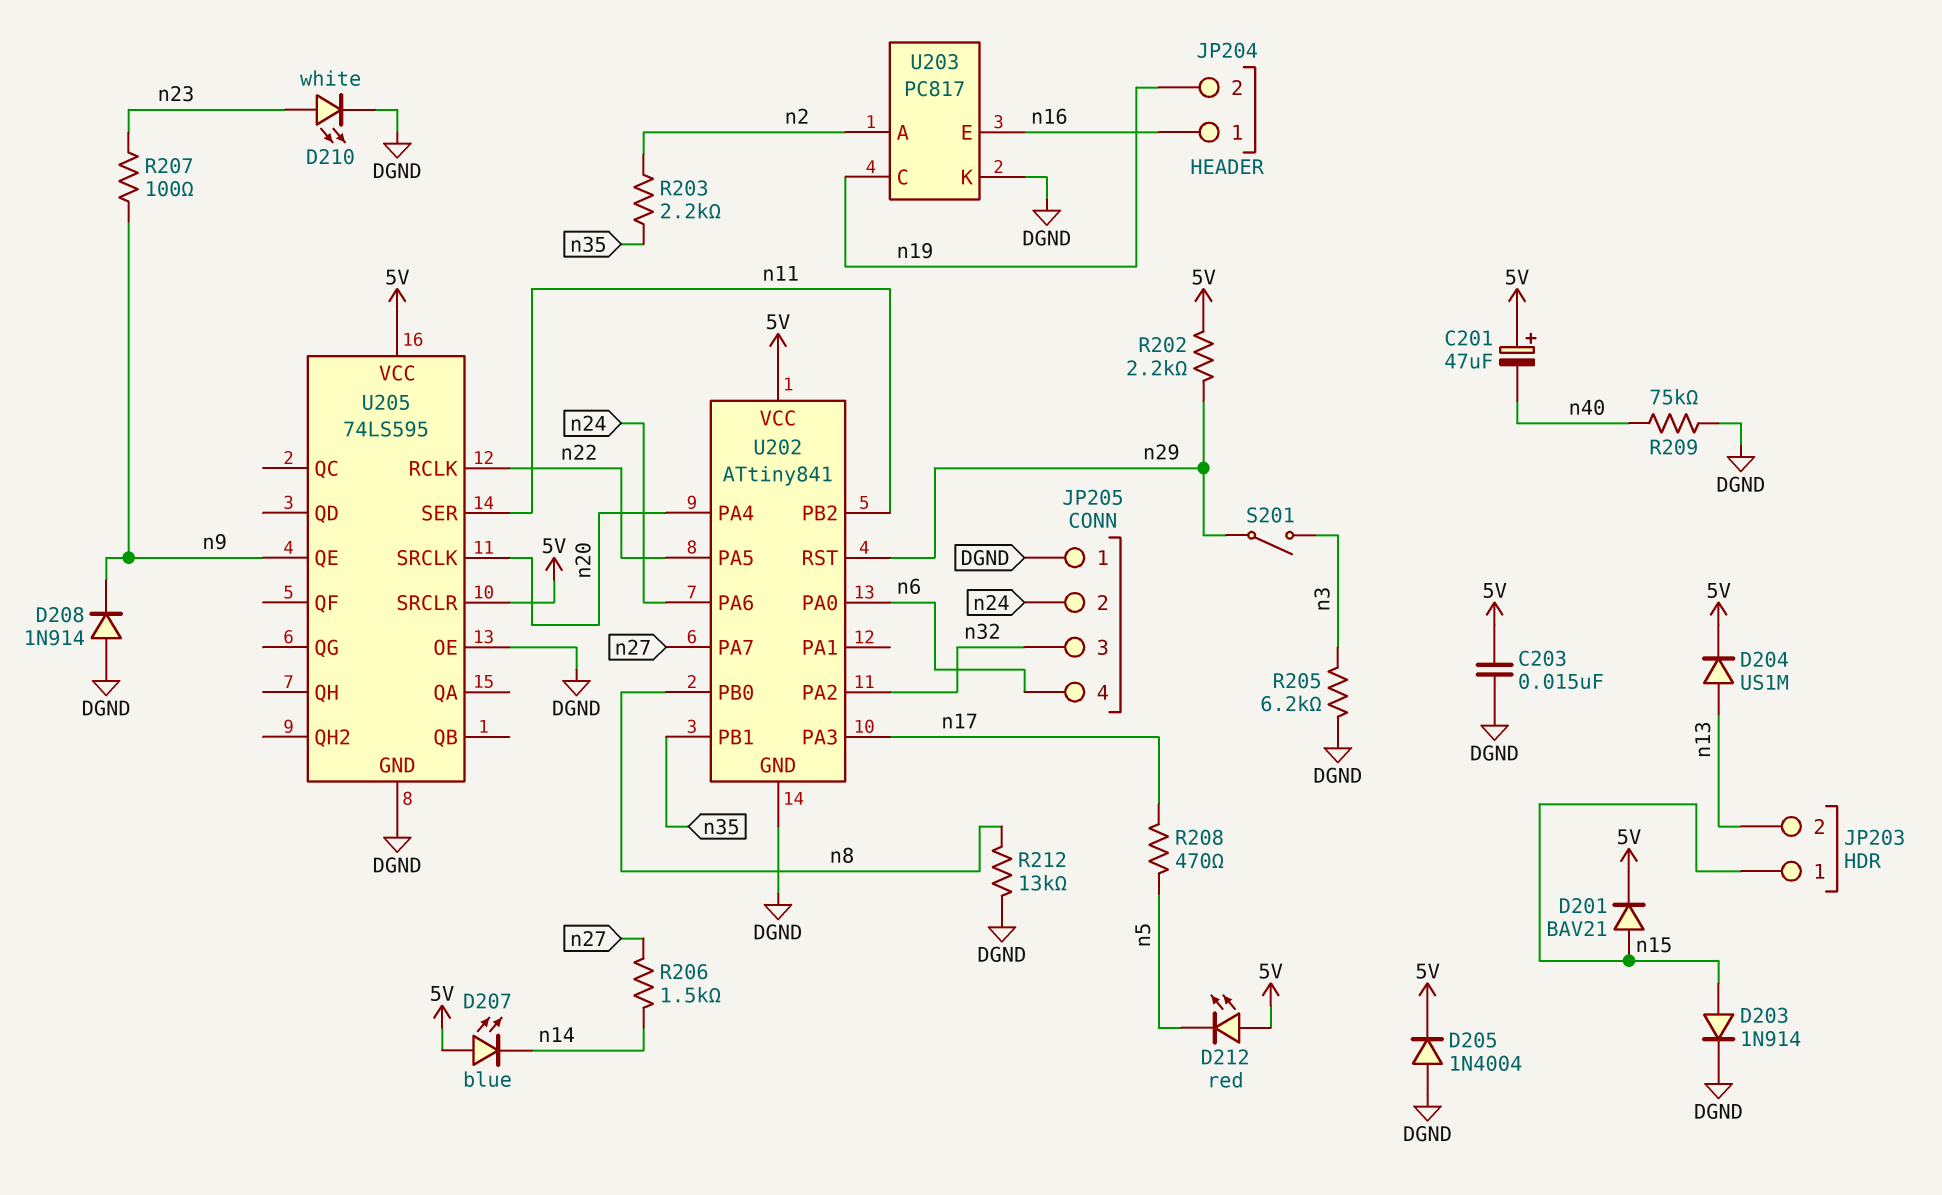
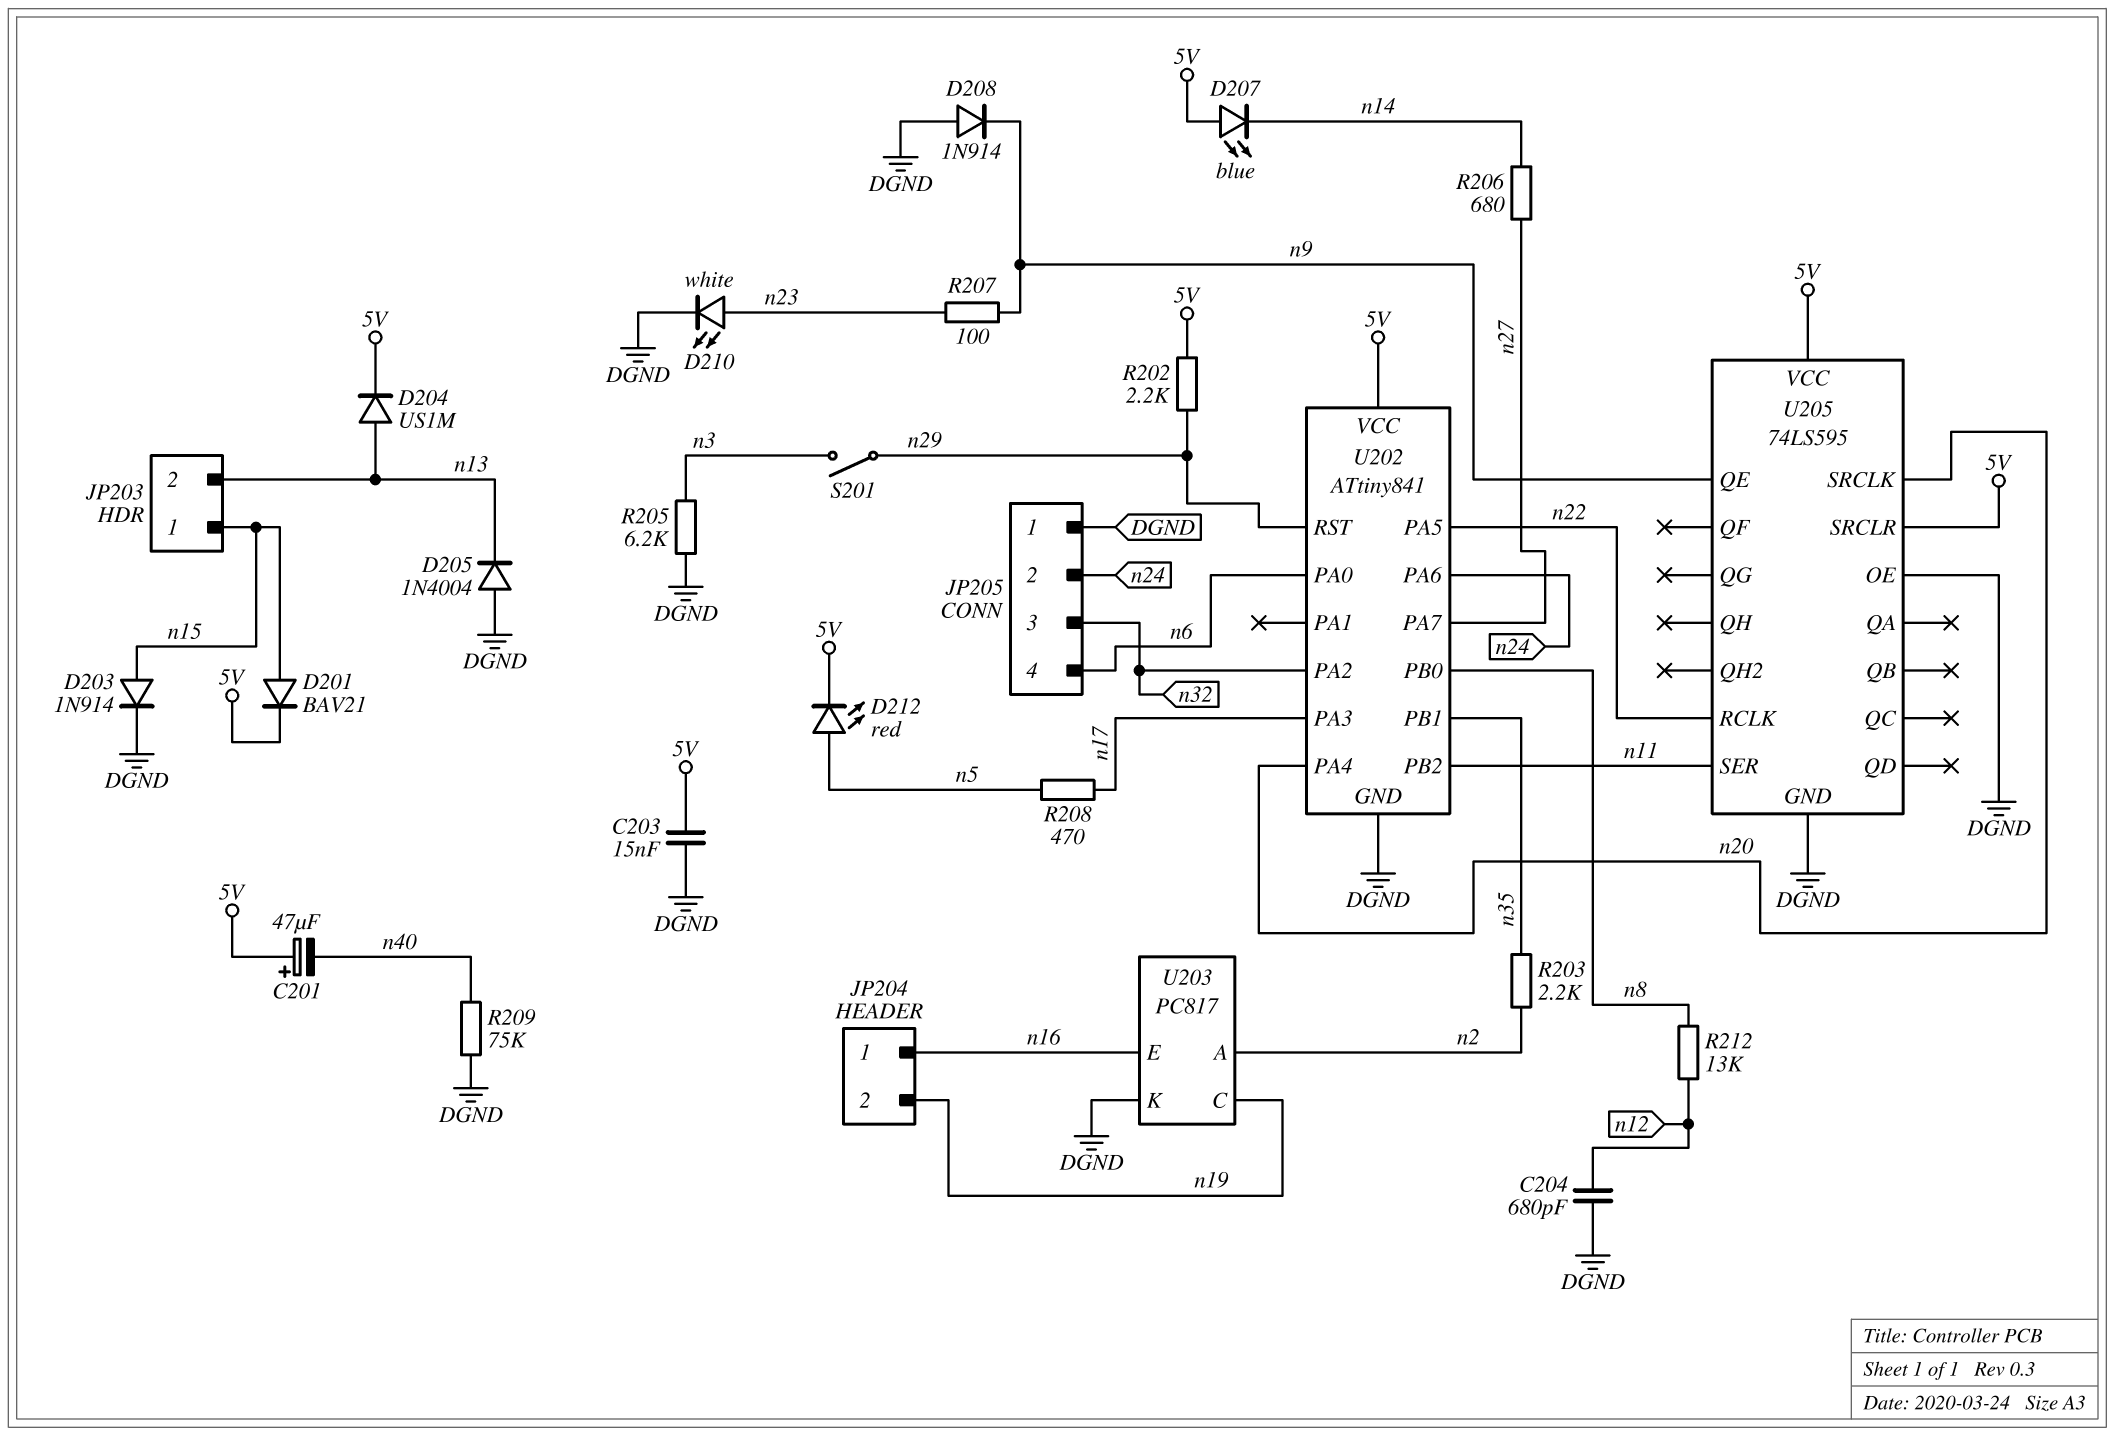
C204: none -> 680pF (DGND, n12)
D205: diode 1N4004 (A DGND, K 5V) -> diode 1N4004 (A DGND, K n13)
D212: LED red (A 5V, K n5) -> LED red (A n5, K 5V)
R206: 1.5k (n14, n27) -> 680 (n14, n27)
R212: 13k (DGND, n8) -> 13k (n8, n12)

